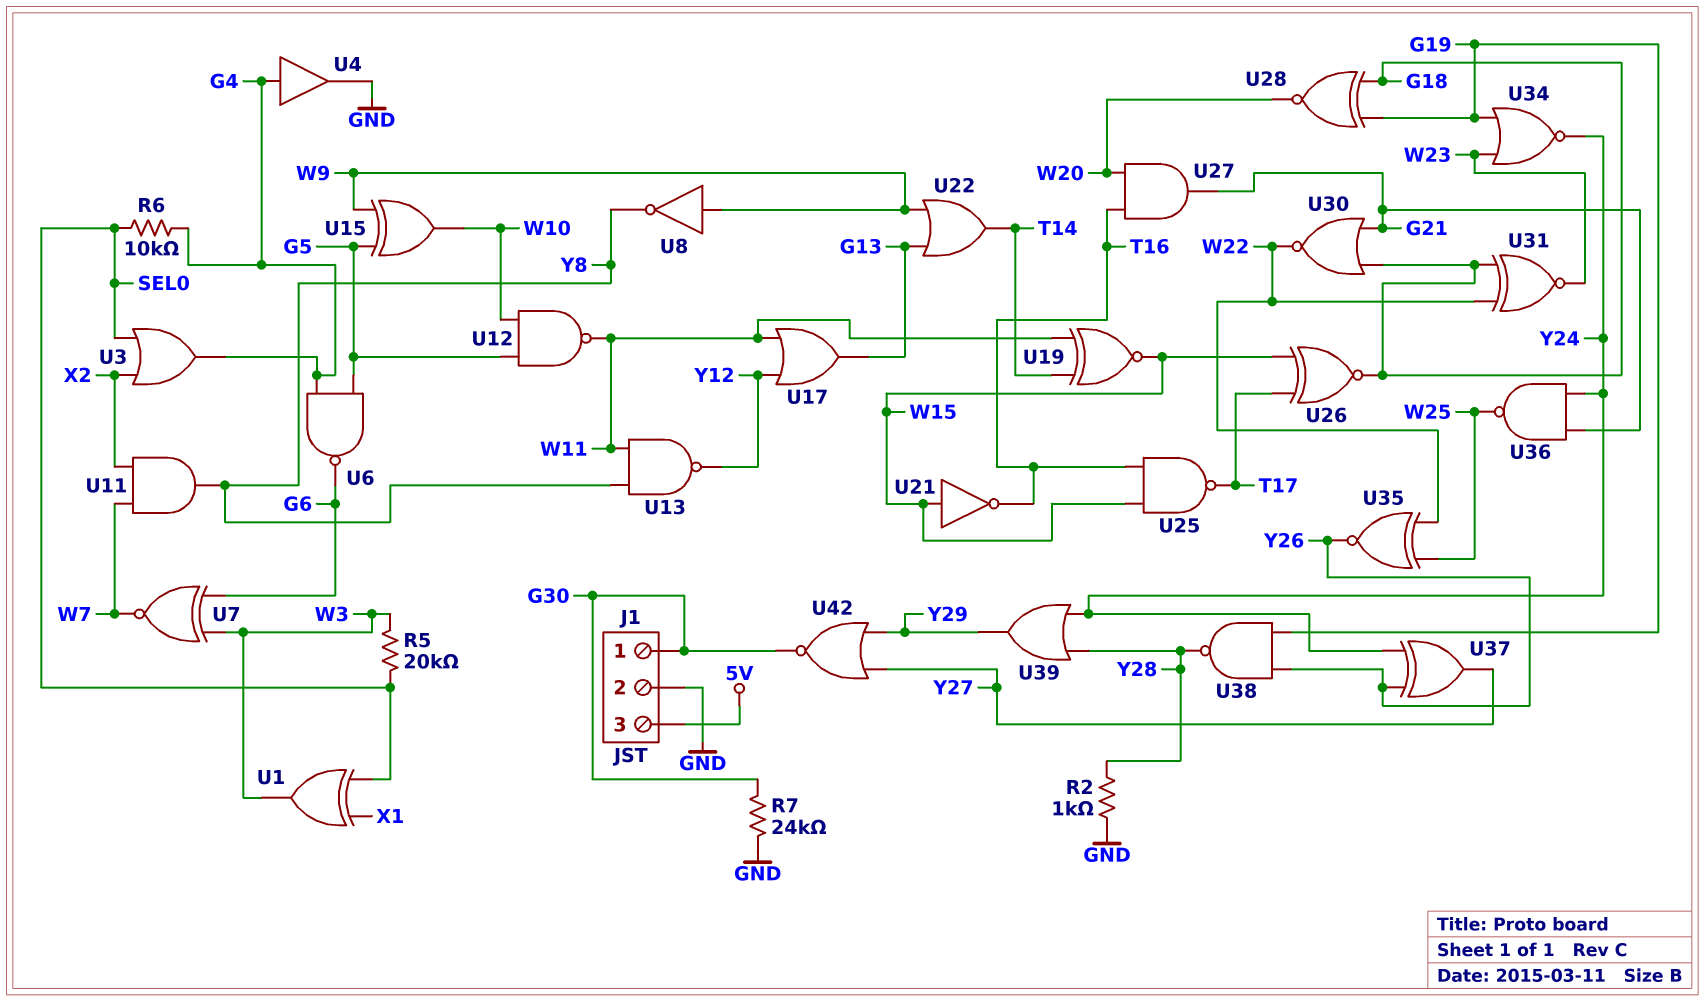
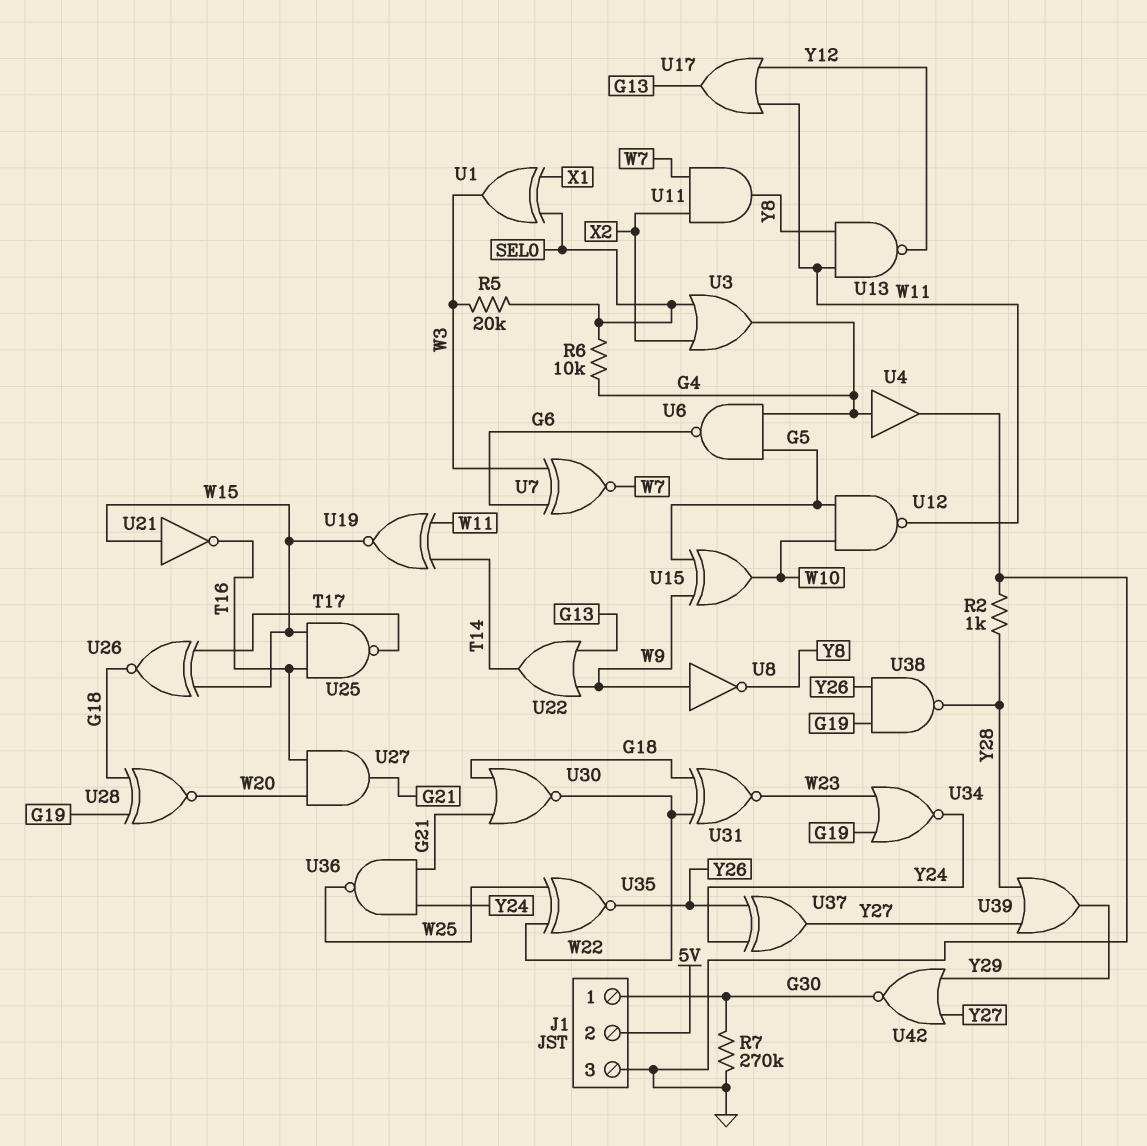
J1 pin 2: GND -> 5V
J1 pin 3: 5V -> GND
R7: 24k (G30, GND) -> 270k (G30, GND)
U39: OR (in Y24, in Y28, out Y29) -> OR (in Y27, in Y28, out Y29)

